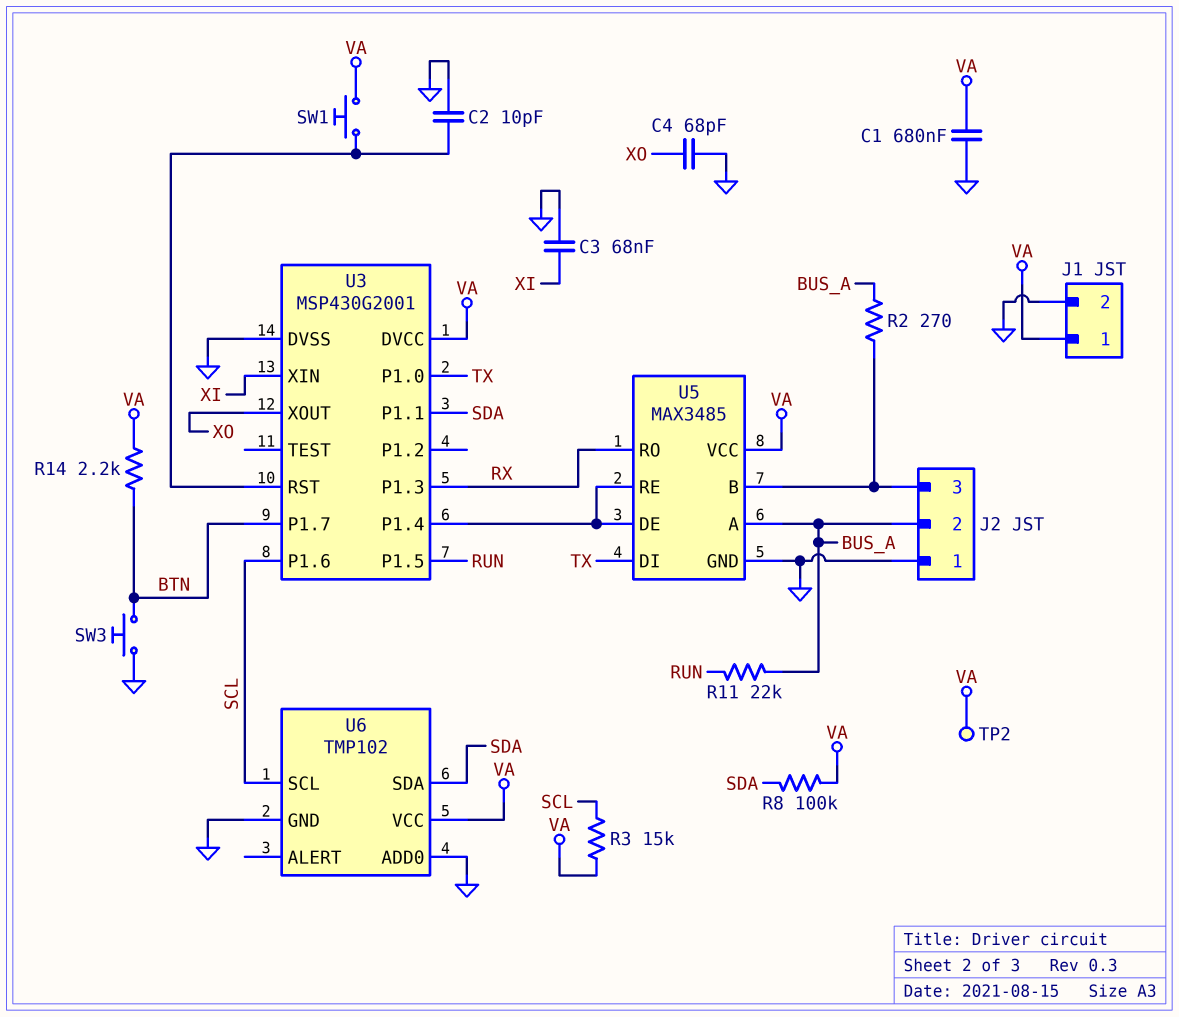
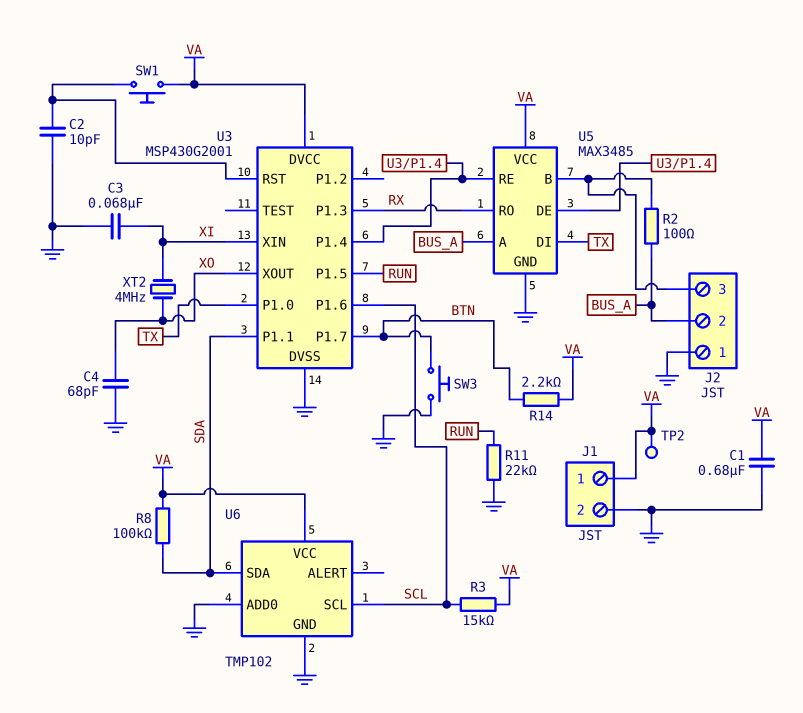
R2: 270 (BUS_A, J2/3) -> 100 (BUS_A, J2/3)
R11: 22k (BUS_A, RUN) -> 22k (GND, RUN)
XT2: none -> 4MHz (XI, XO)

